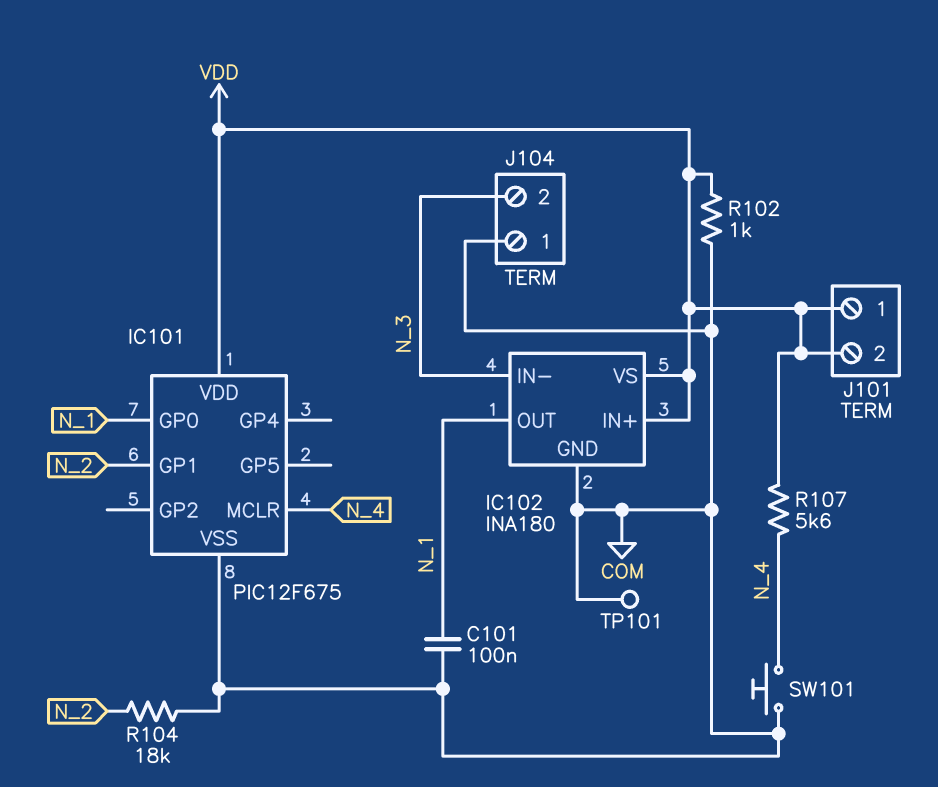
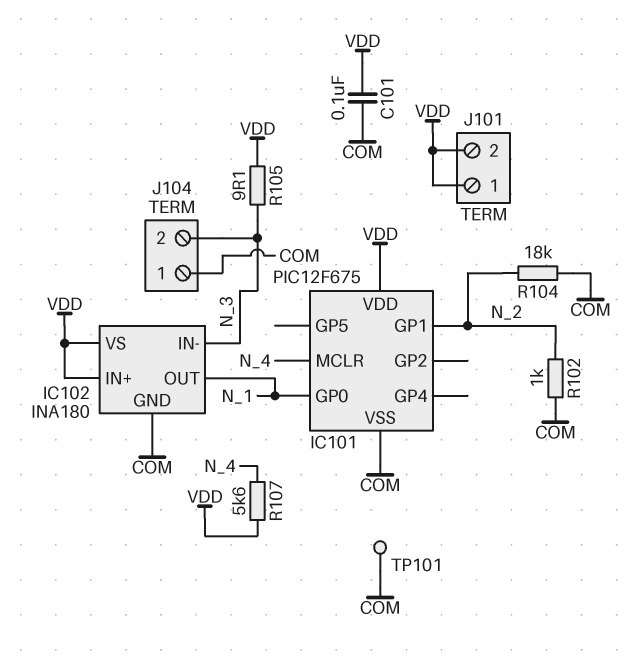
C101: 100nF (COM, N_1) -> 100nF (COM, VDD)
R102: 1k (COM, VDD) -> 1k (COM, N_2)
R105: none -> 9.1 (N_3, VDD)
SW101: button (COM, N_4) -> none

